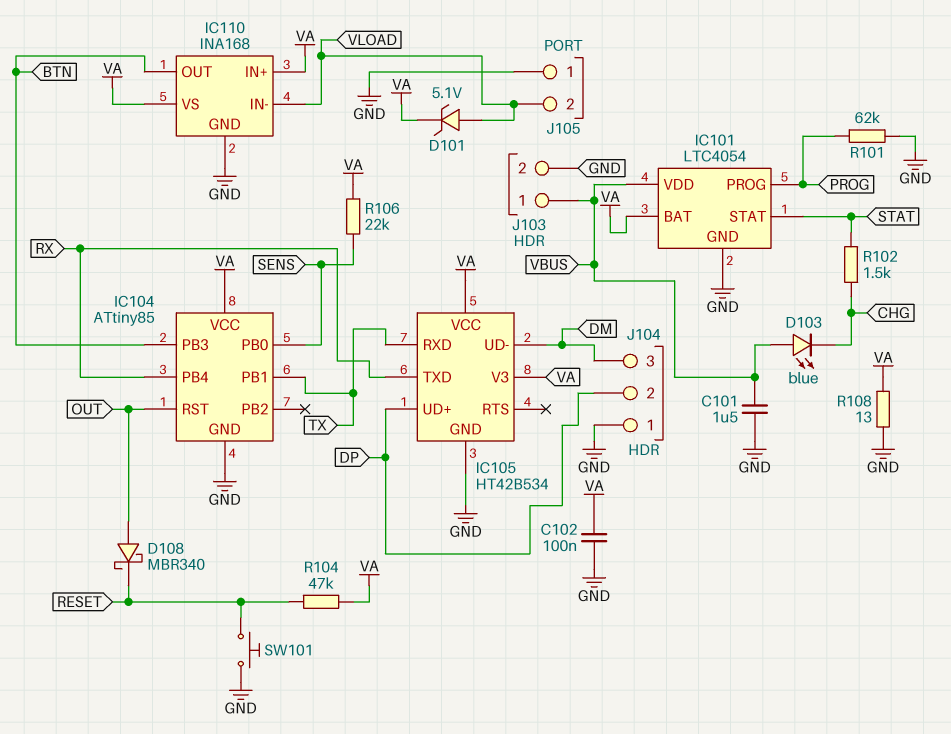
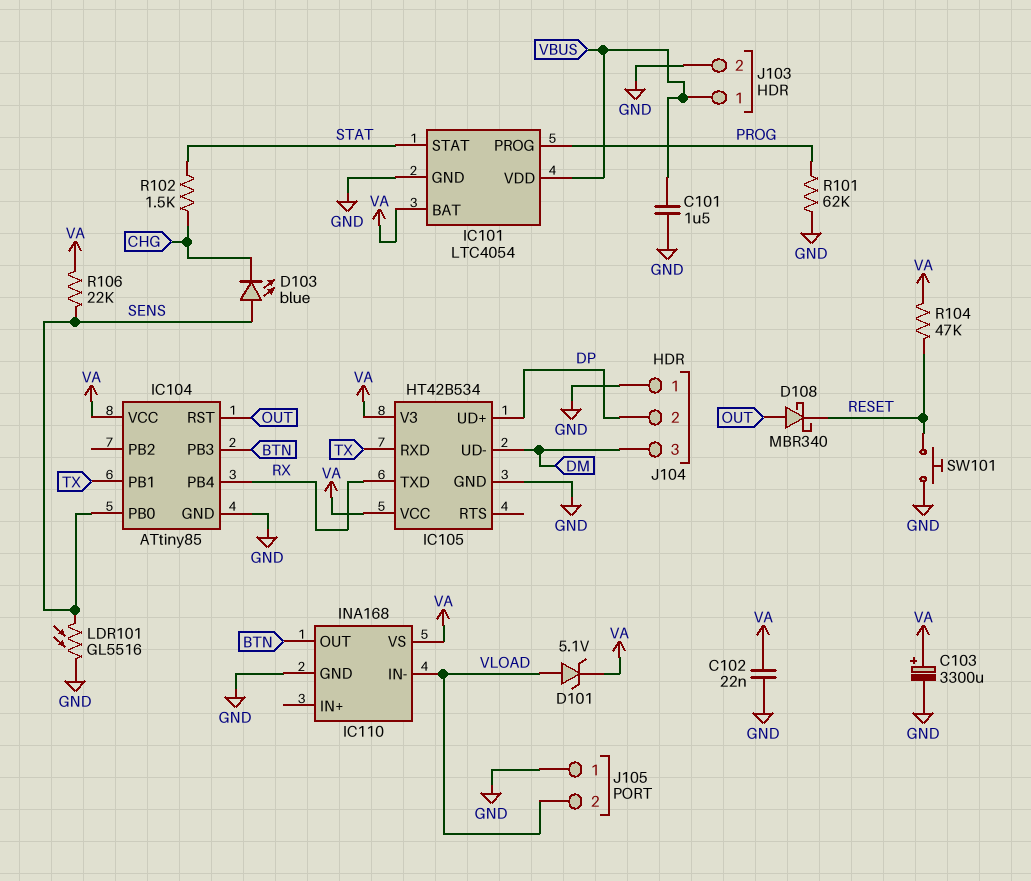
C102: 100nF (GND, VA) -> 22nF (GND, VA)
C103: none -> 3300uF (plus VA, minus GND)
D103: LED blue (A VBUS, K CHG) -> LED blue (A SENS, K CHG)
IC110 pin IN+: VA -> none
LDR101: none -> GL5516 (GND, SENS)
R108: 13 (GND, VA) -> none

